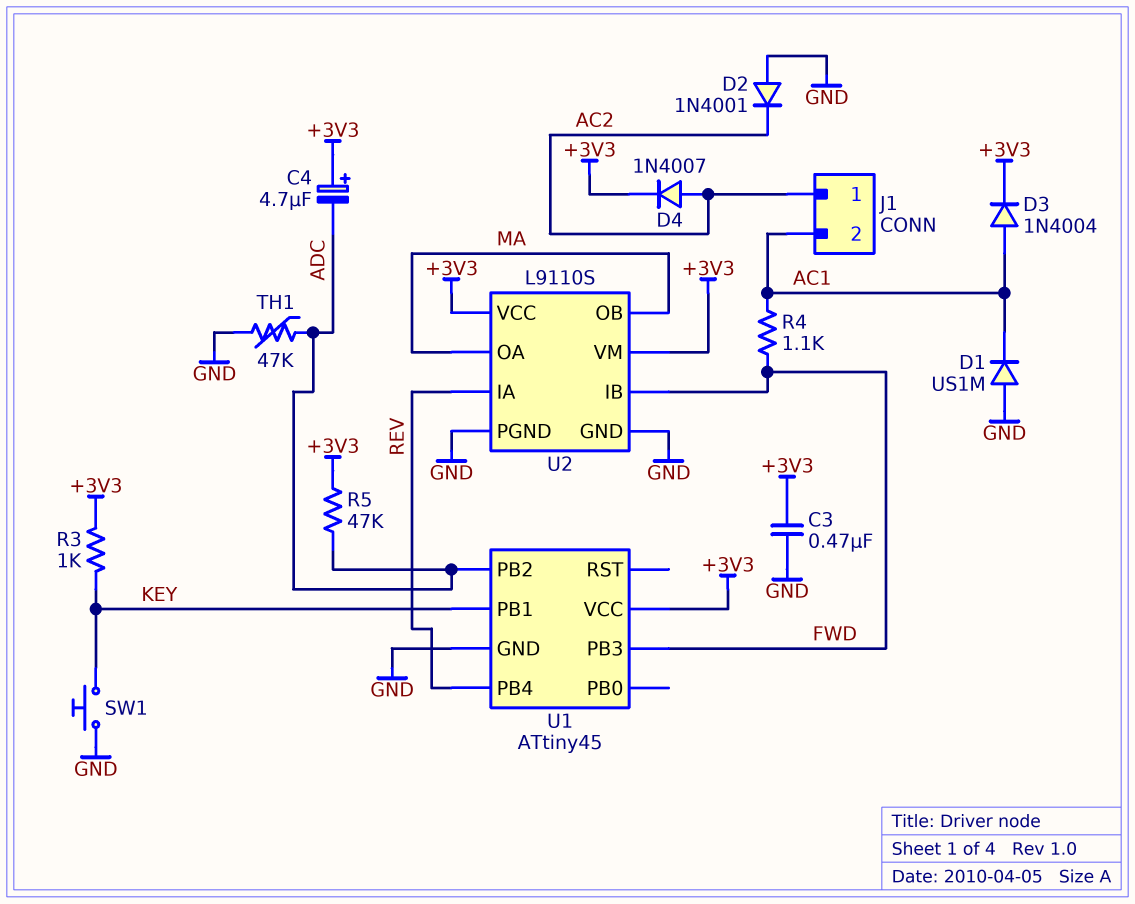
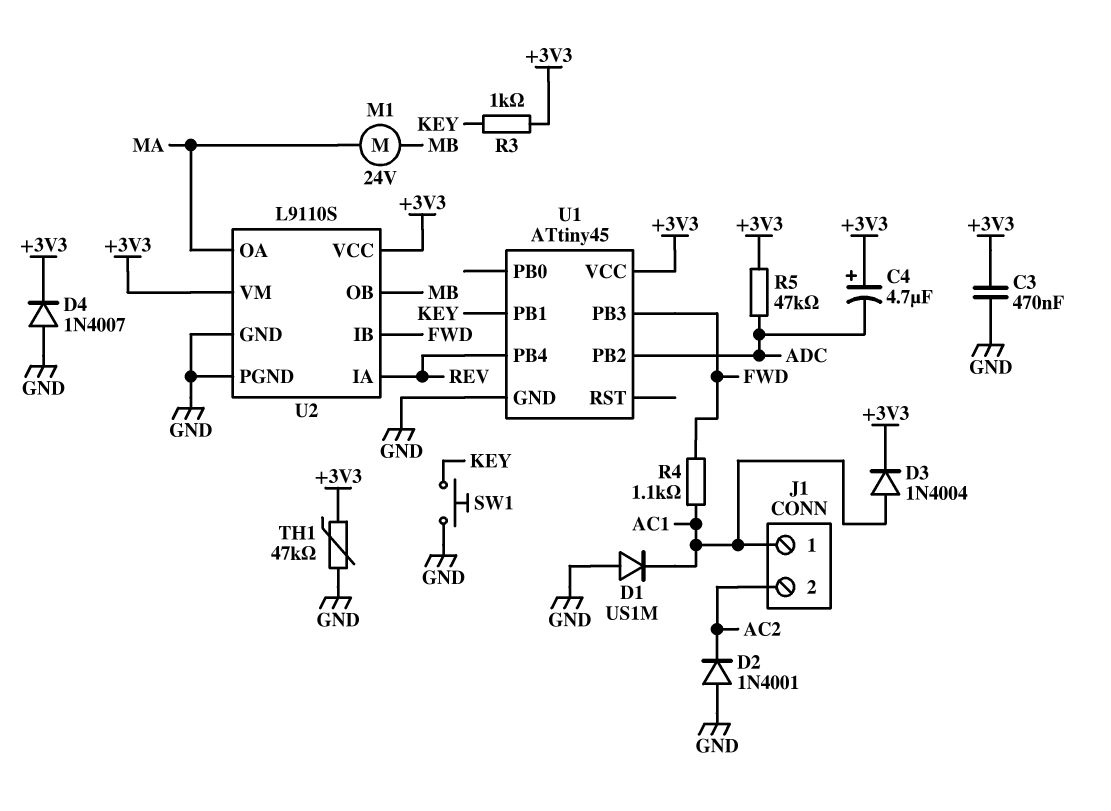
D4: diode 1N4007 (A AC2, K +3V3) -> diode 1N4007 (A GND, K +3V3)
J1 pin 1: AC2 -> AC1
J1 pin 2: AC1 -> AC2
M1: none -> motor 24V (MA, MB)
TH1: 47k (ADC, GND) -> 47k (+3V3, GND)
U2 pin OB: MA -> MB

